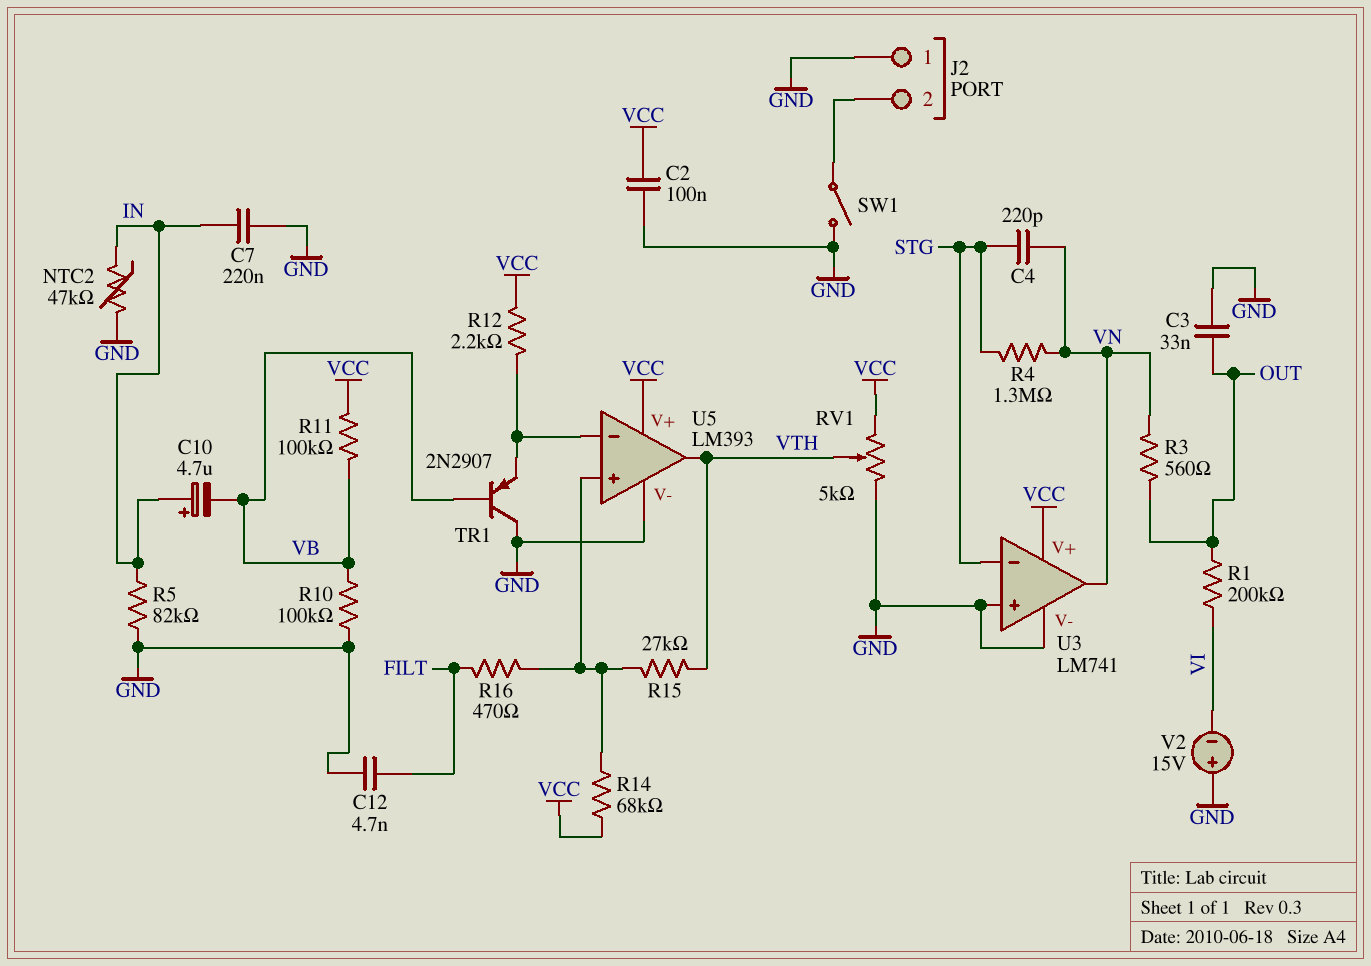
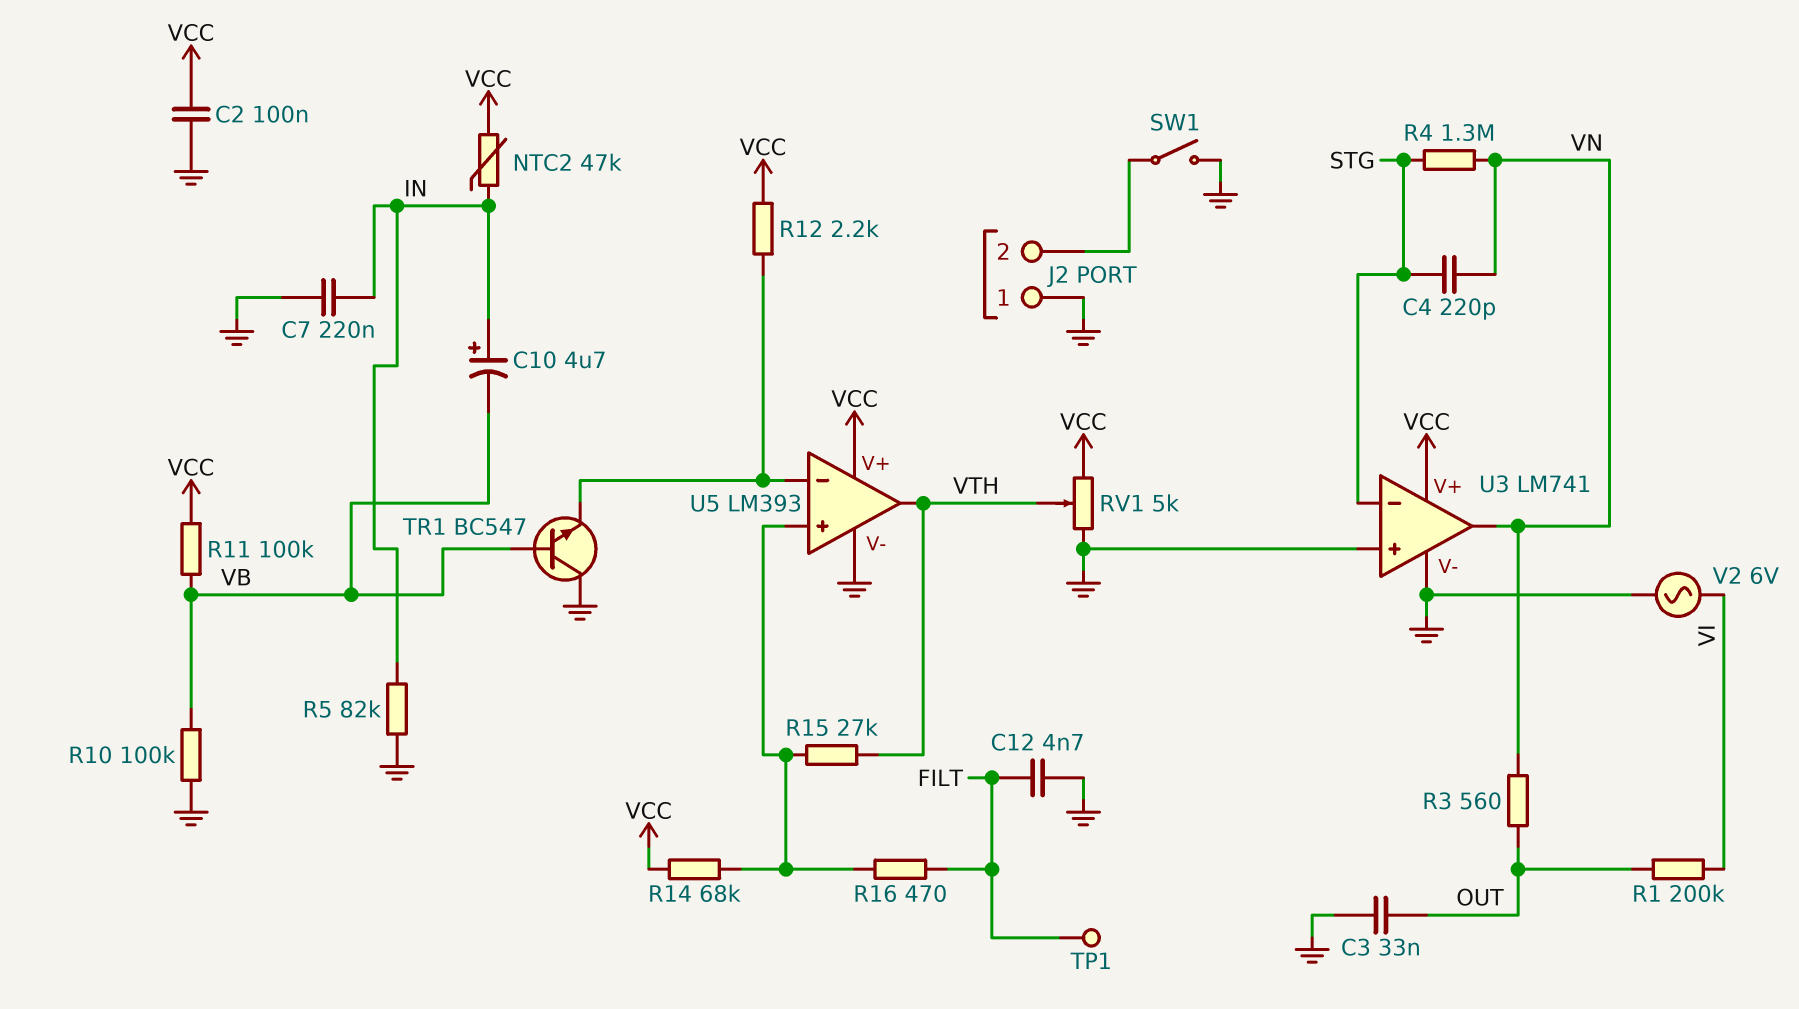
NTC2: 47k (GND, IN) -> 47k (IN, VCC)
TP1: none -> test point (FILT)
TR1: PNP 2N2907 (B VB, C GND, E U5/in-) -> NPN BC547 (B VB, C GND, E U5/in-)
V2: 15V (plus GND, minus VI) -> AC 6V (GND, VI)

